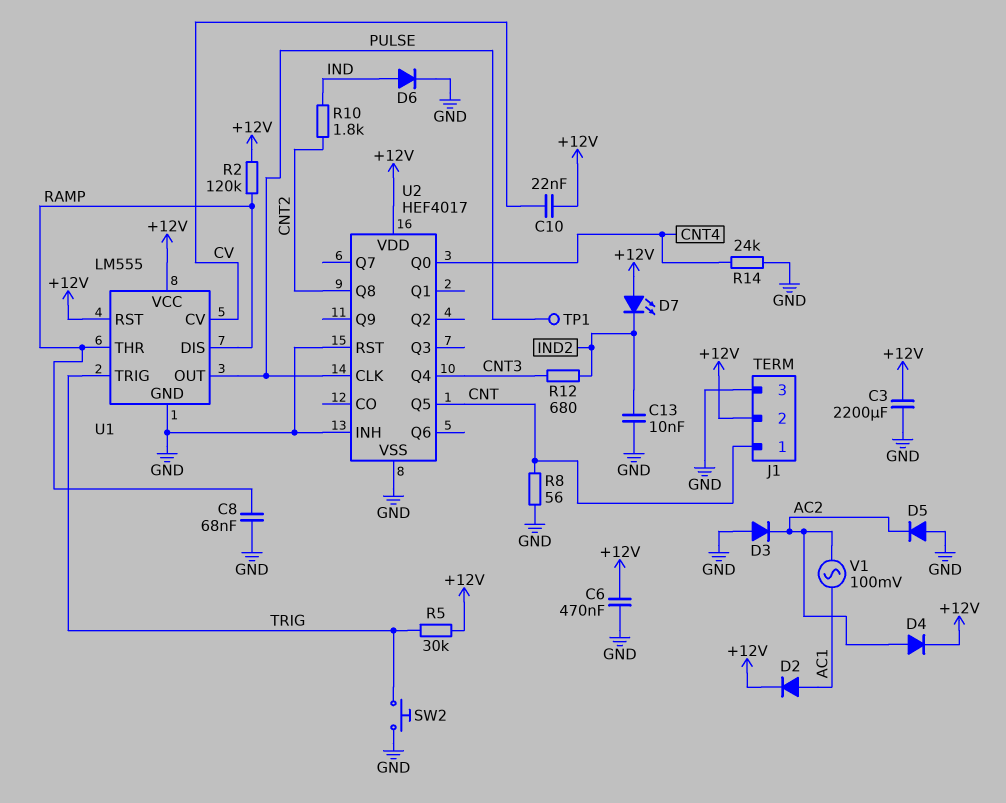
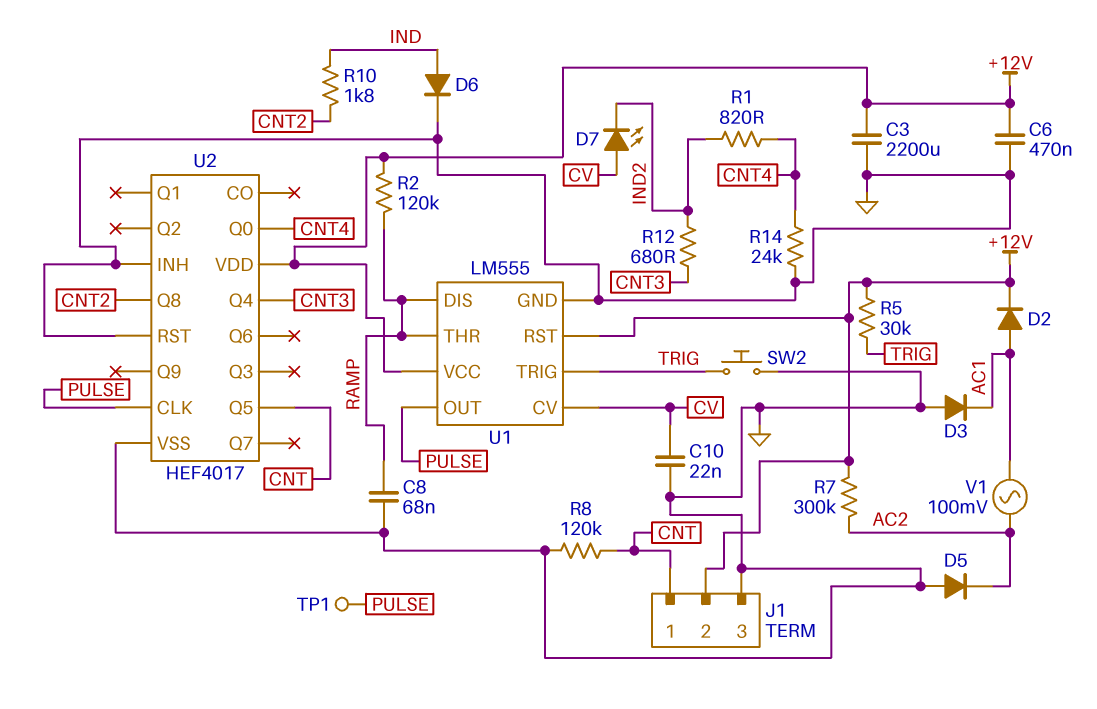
C10: 22nF (+12V, CV) -> 22nF (CV, GND)
C13: 10nF (GND, IND2) -> none
D3: diode (A GND, K AC2) -> diode (A GND, K AC1)
D4: diode (A AC2, K +12V) -> none
D7: LED (A +12V, K IND2) -> LED (A CV, K IND2)
R1: none -> 820 (CNT4, IND2)
R7: none -> 300k (+12V, AC2)
R8: 56 (CNT, GND) -> 120k (CNT, GND)

